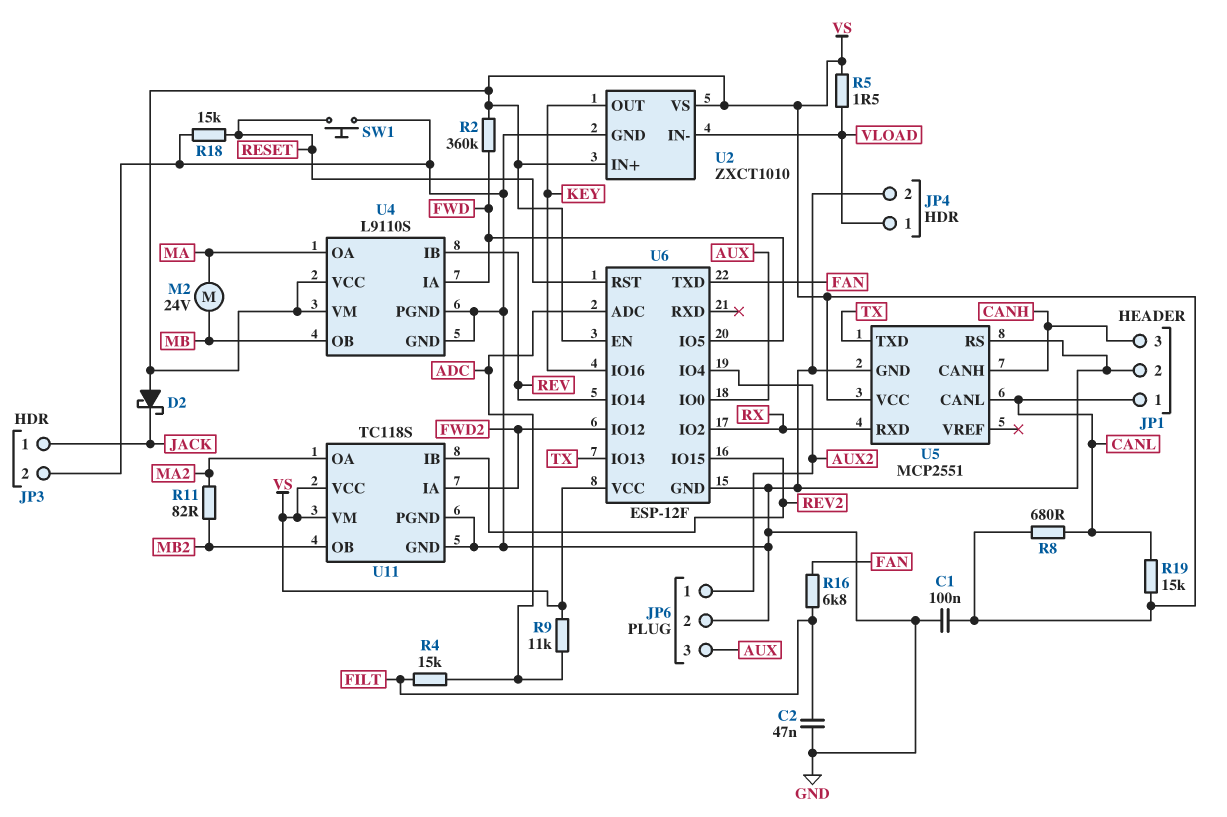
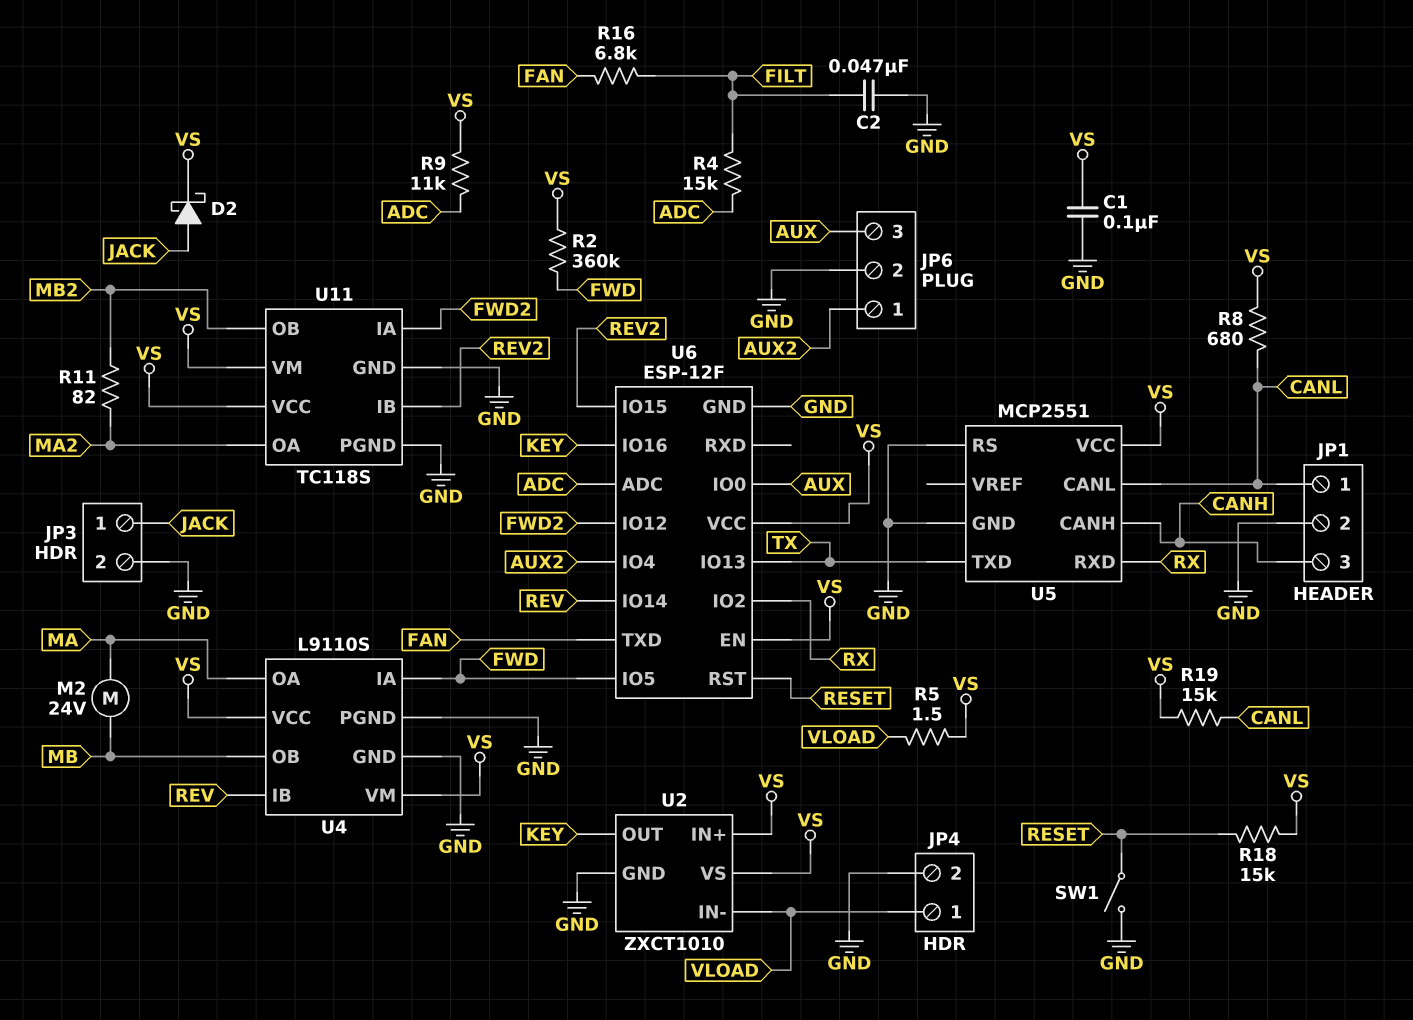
D2: schottky (A VS, K JACK) -> schottky (A JACK, K VS)
R18: 15k (GND, RESET) -> 15k (RESET, VS)
SW1: button (GND, RESET) -> switch (GND, RESET)

